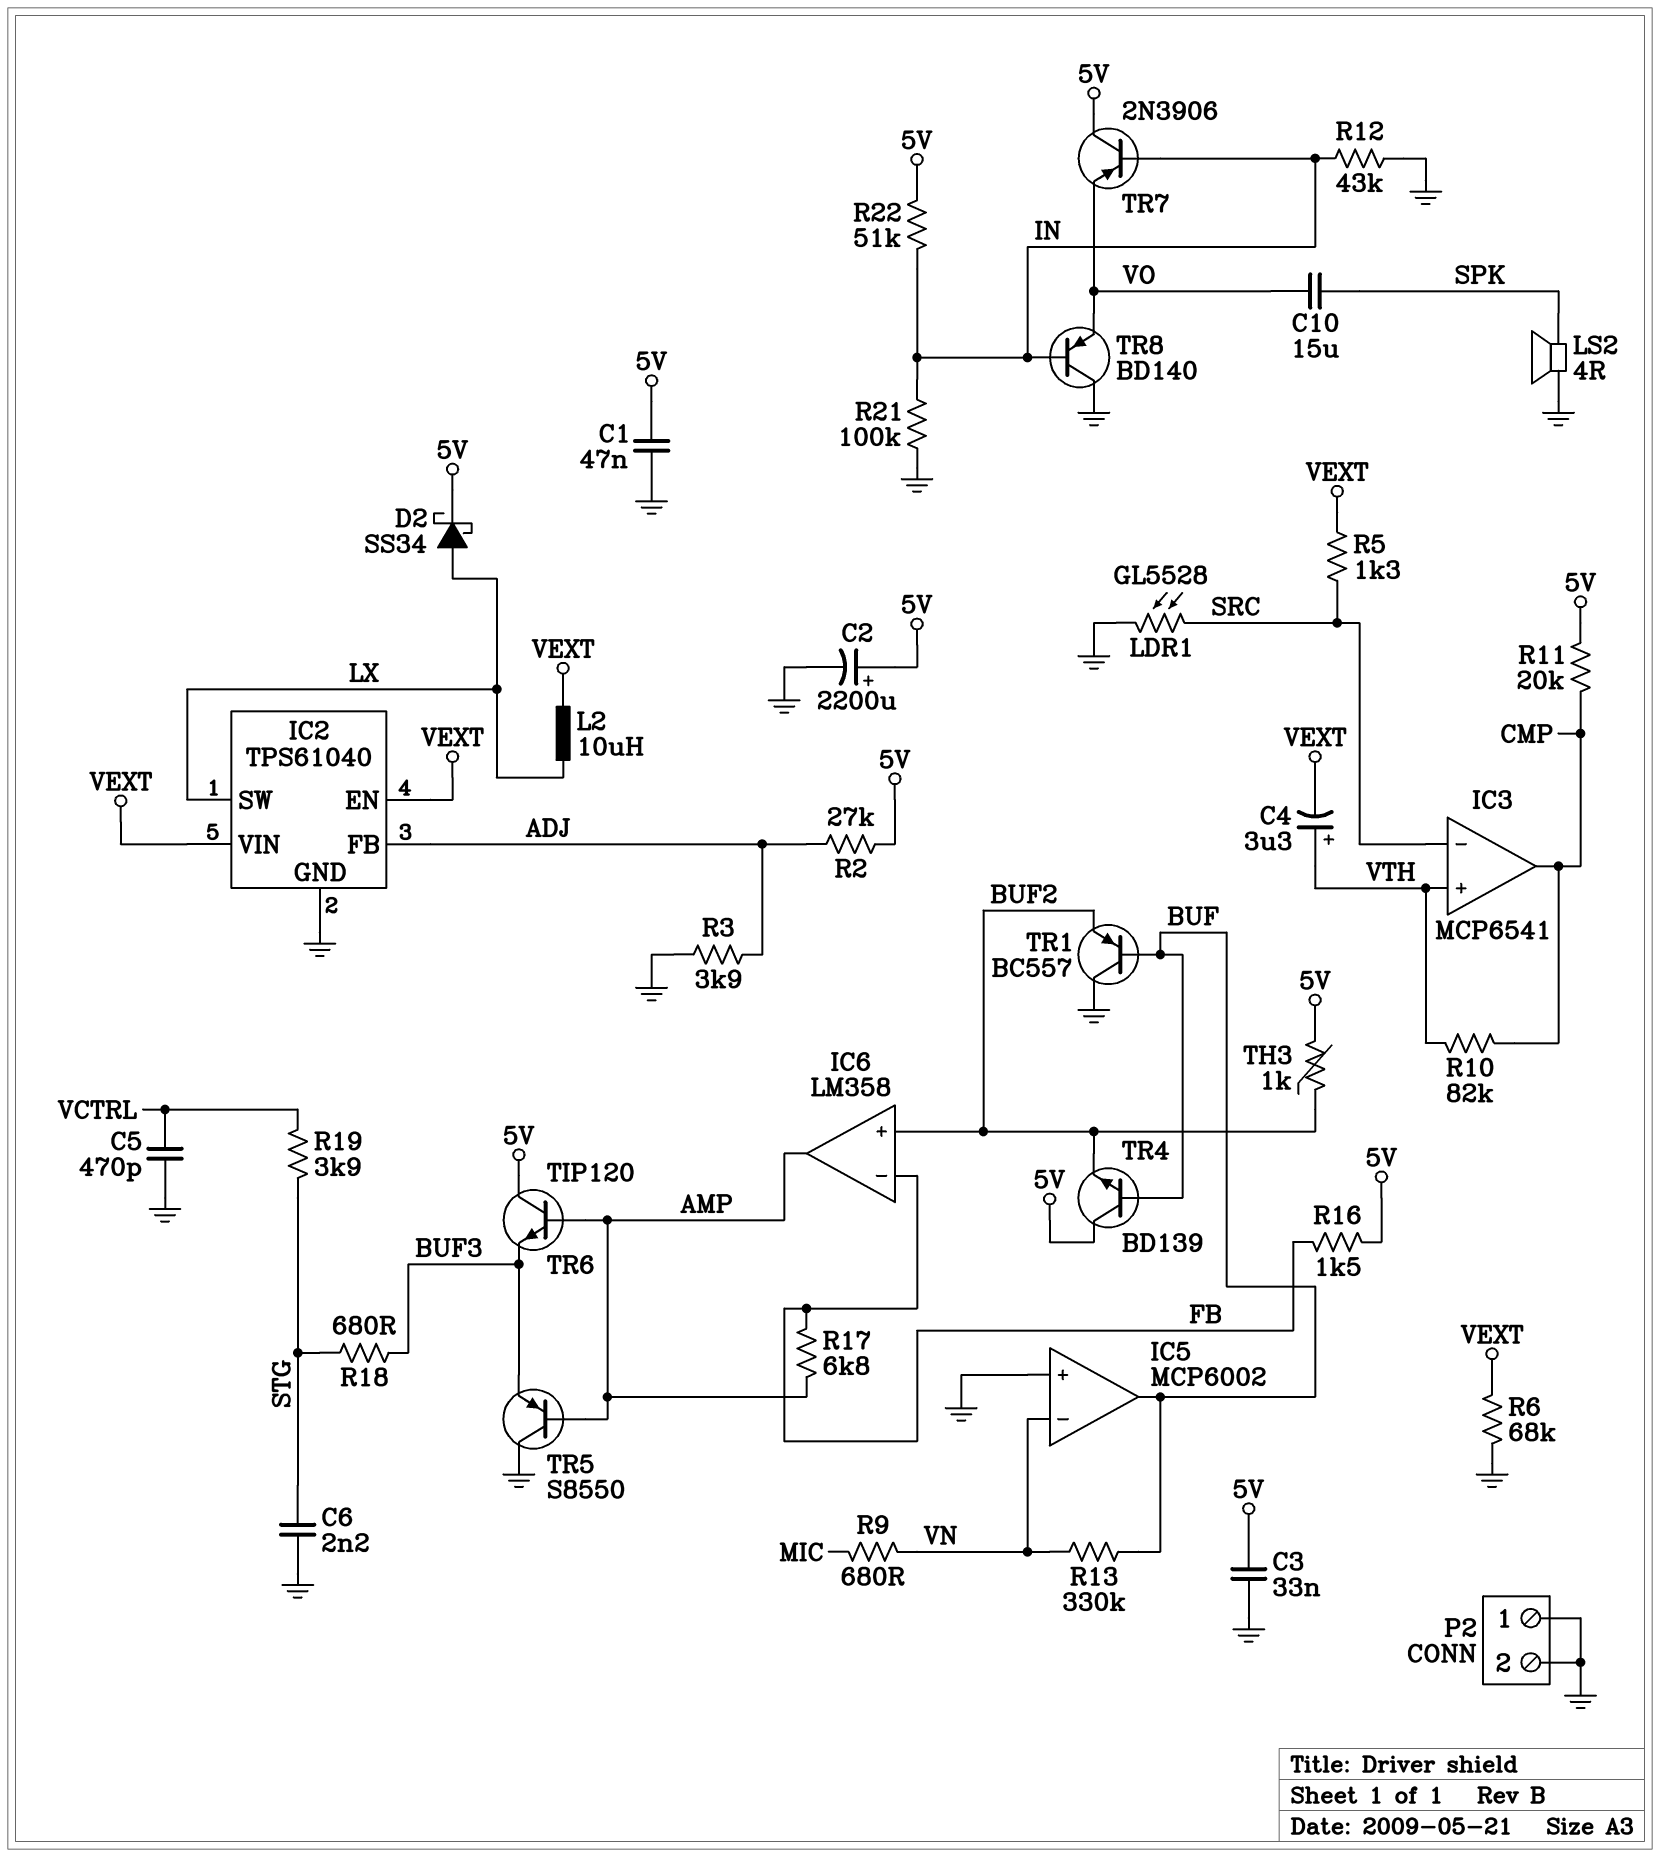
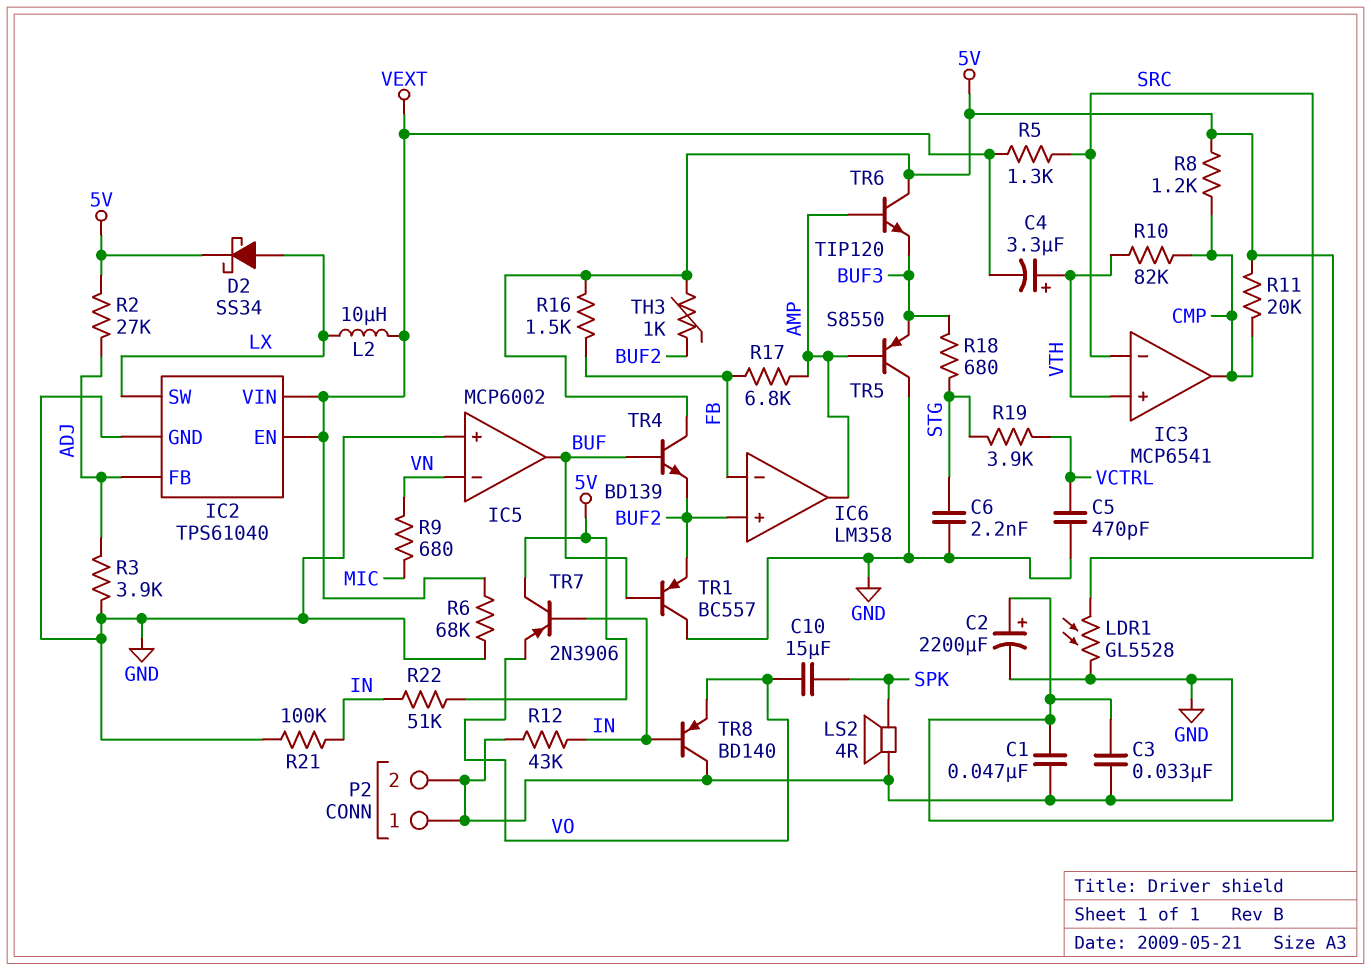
R8: none -> 1.2k (5V, CMP)
R13: 330k (BUF, VN) -> none

